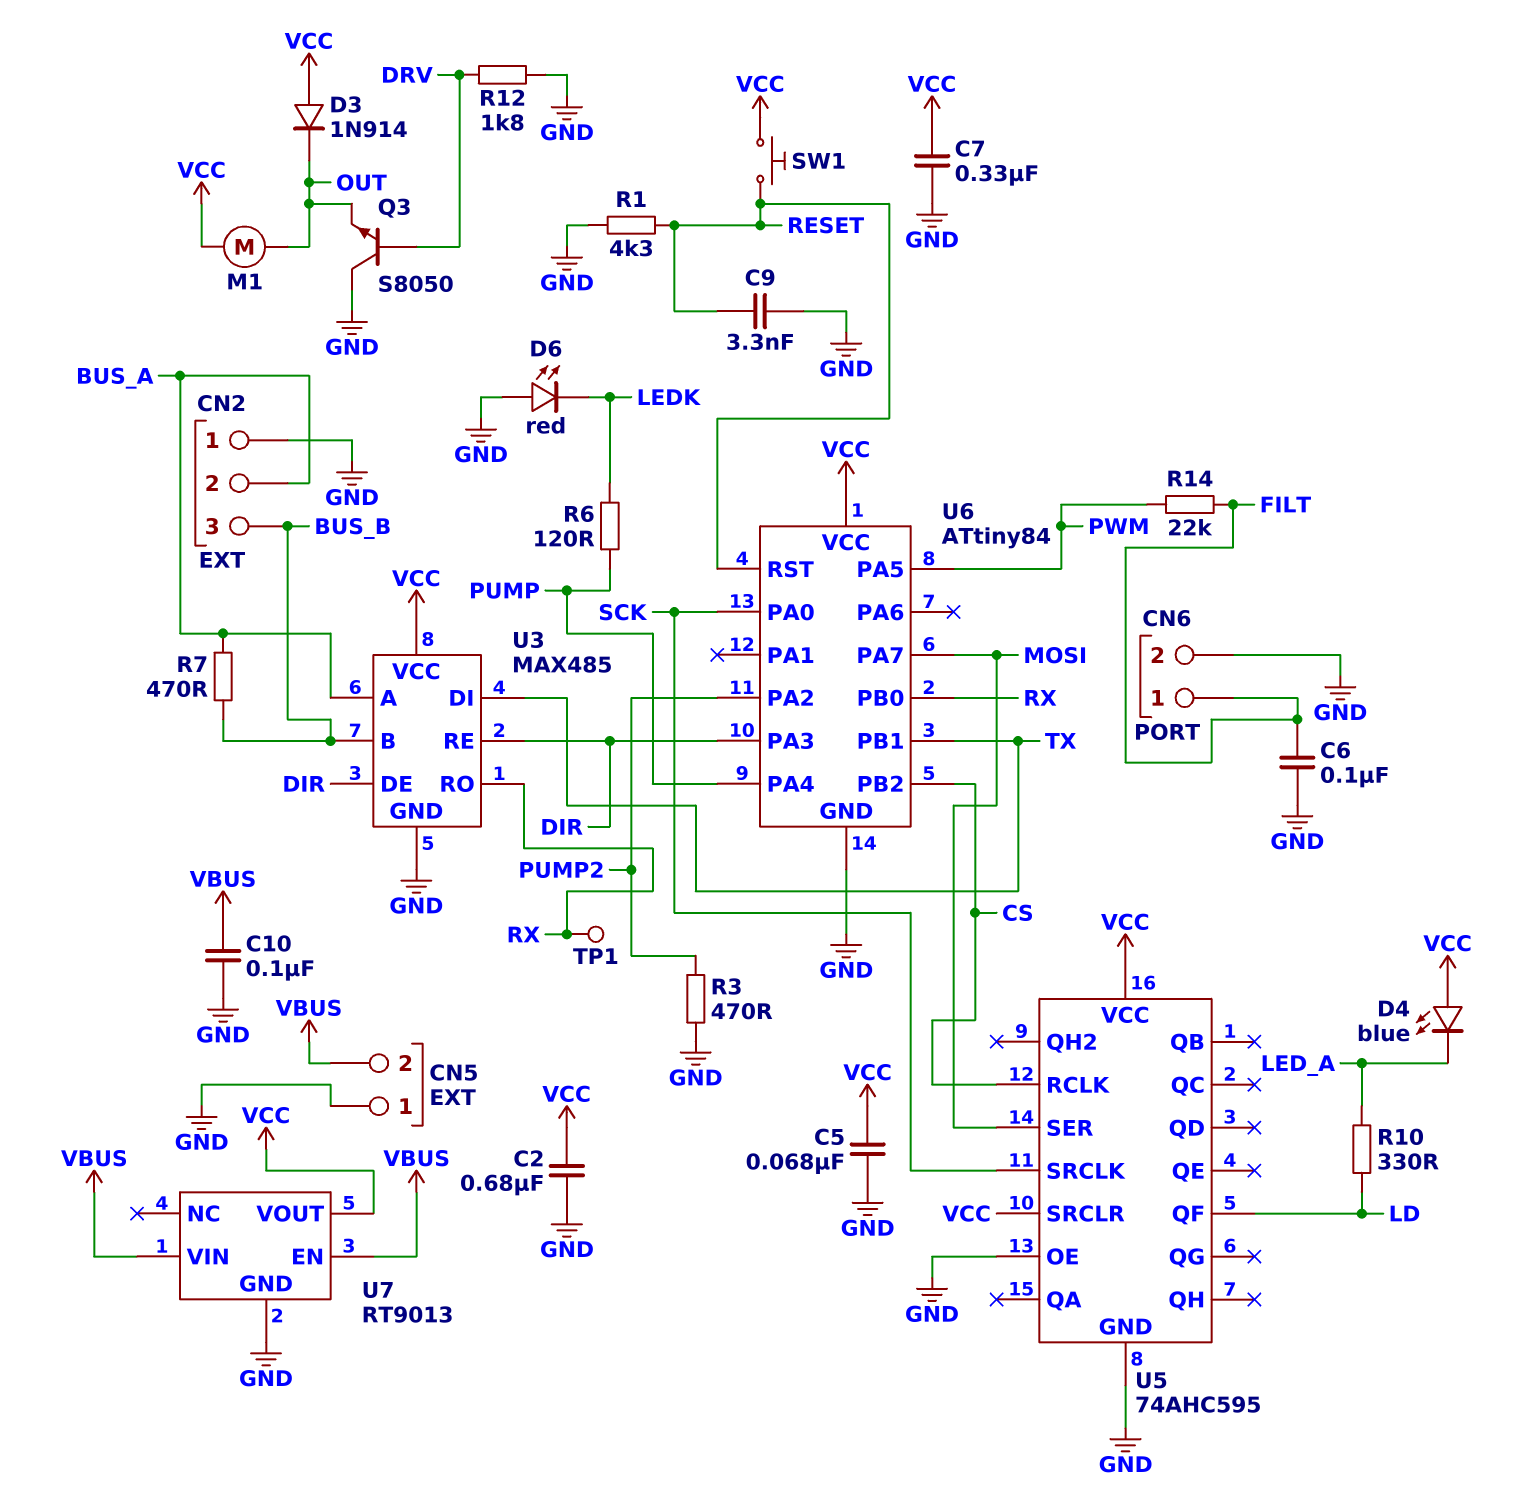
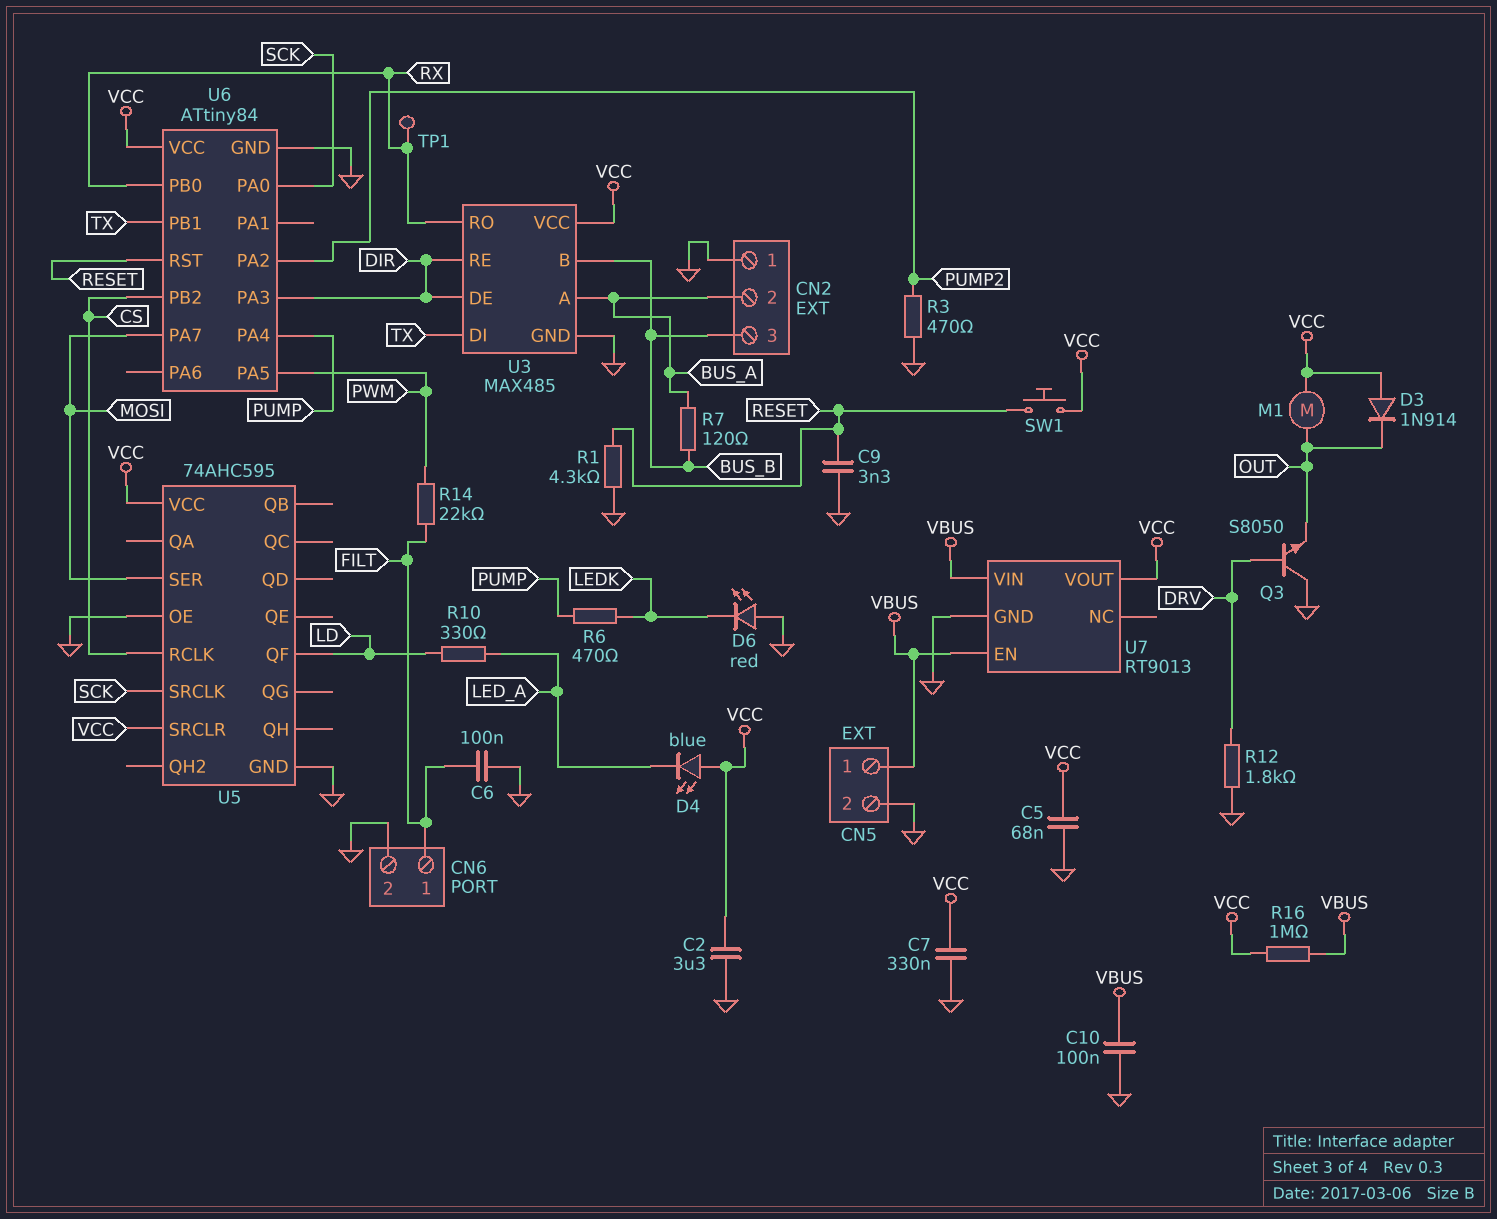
C2: 680nF (GND, VCC) -> 3.3uF (GND, VCC)
CN5 pin 1: GND -> VBUS
CN5 pin 2: VBUS -> GND
R6: 120 (LEDK, PUMP) -> 470 (LEDK, PUMP)
R7: 470 (BUS_A, BUS_B) -> 120 (BUS_A, BUS_B)
R16: none -> 1M (VBUS, VCC)

